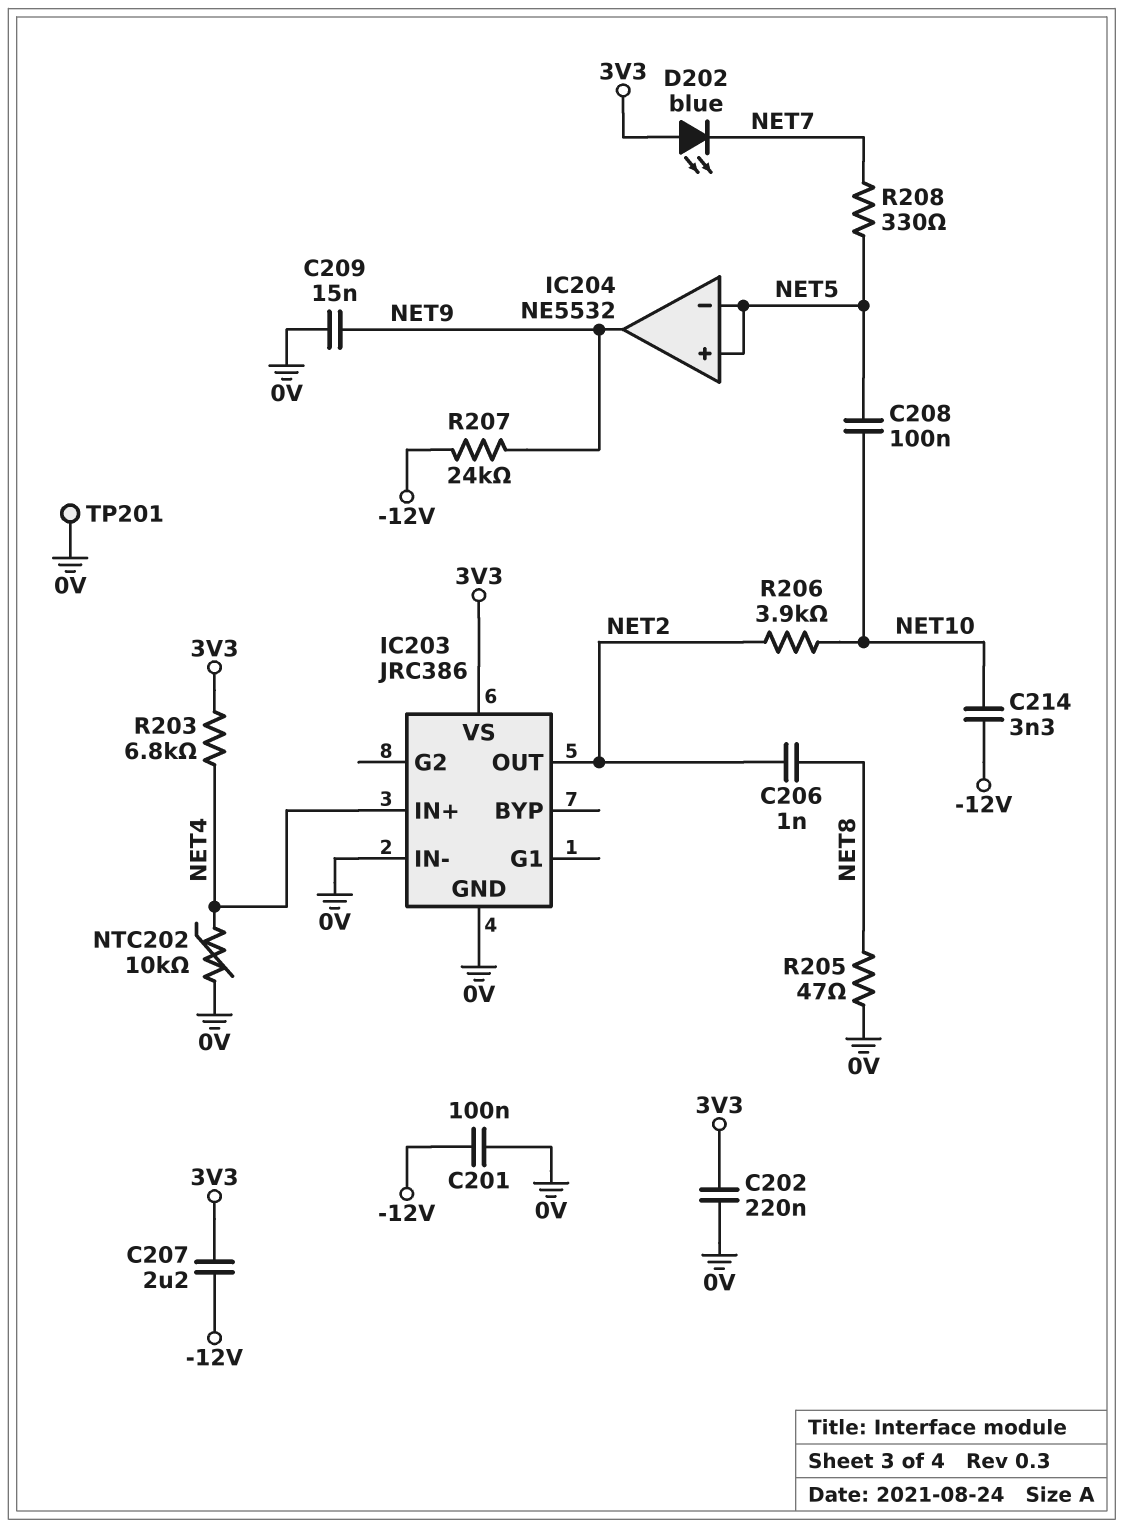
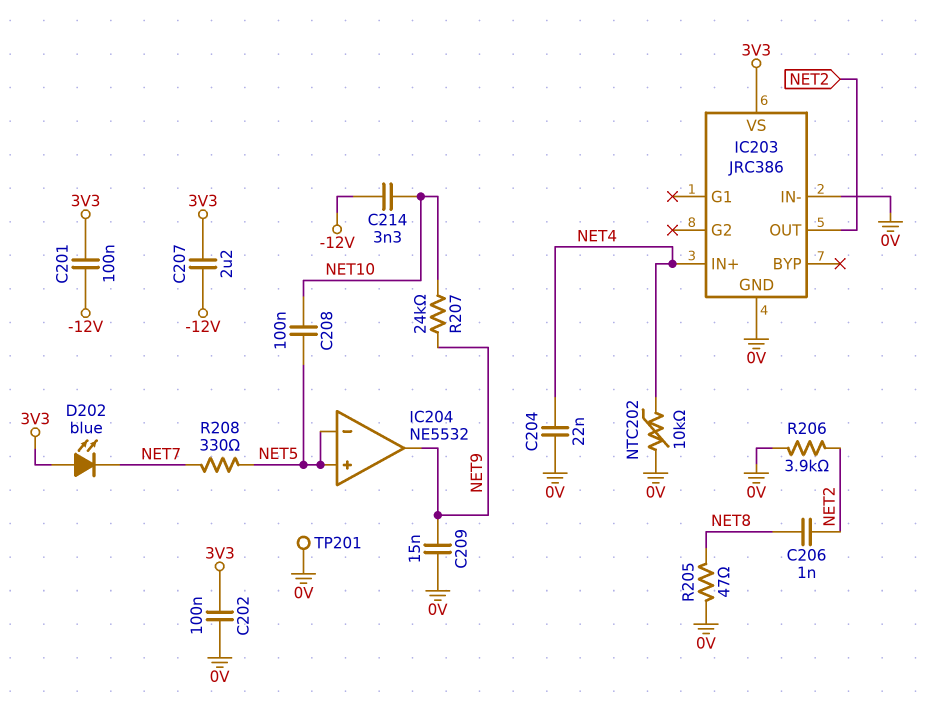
C201: 100nF (-12V, 0V) -> 100nF (-12V, 3V3)
C202: 220nF (0V, 3V3) -> 100nF (0V, 3V3)
C204: none -> 22nF (0V, NET4)
R203: 6.8k (3V3, NET4) -> none
R206: 3.9k (NET2, NET10) -> 3.9k (0V, NET2)
R207: 24k (-12V, NET9) -> 24k (NET9, NET10)

